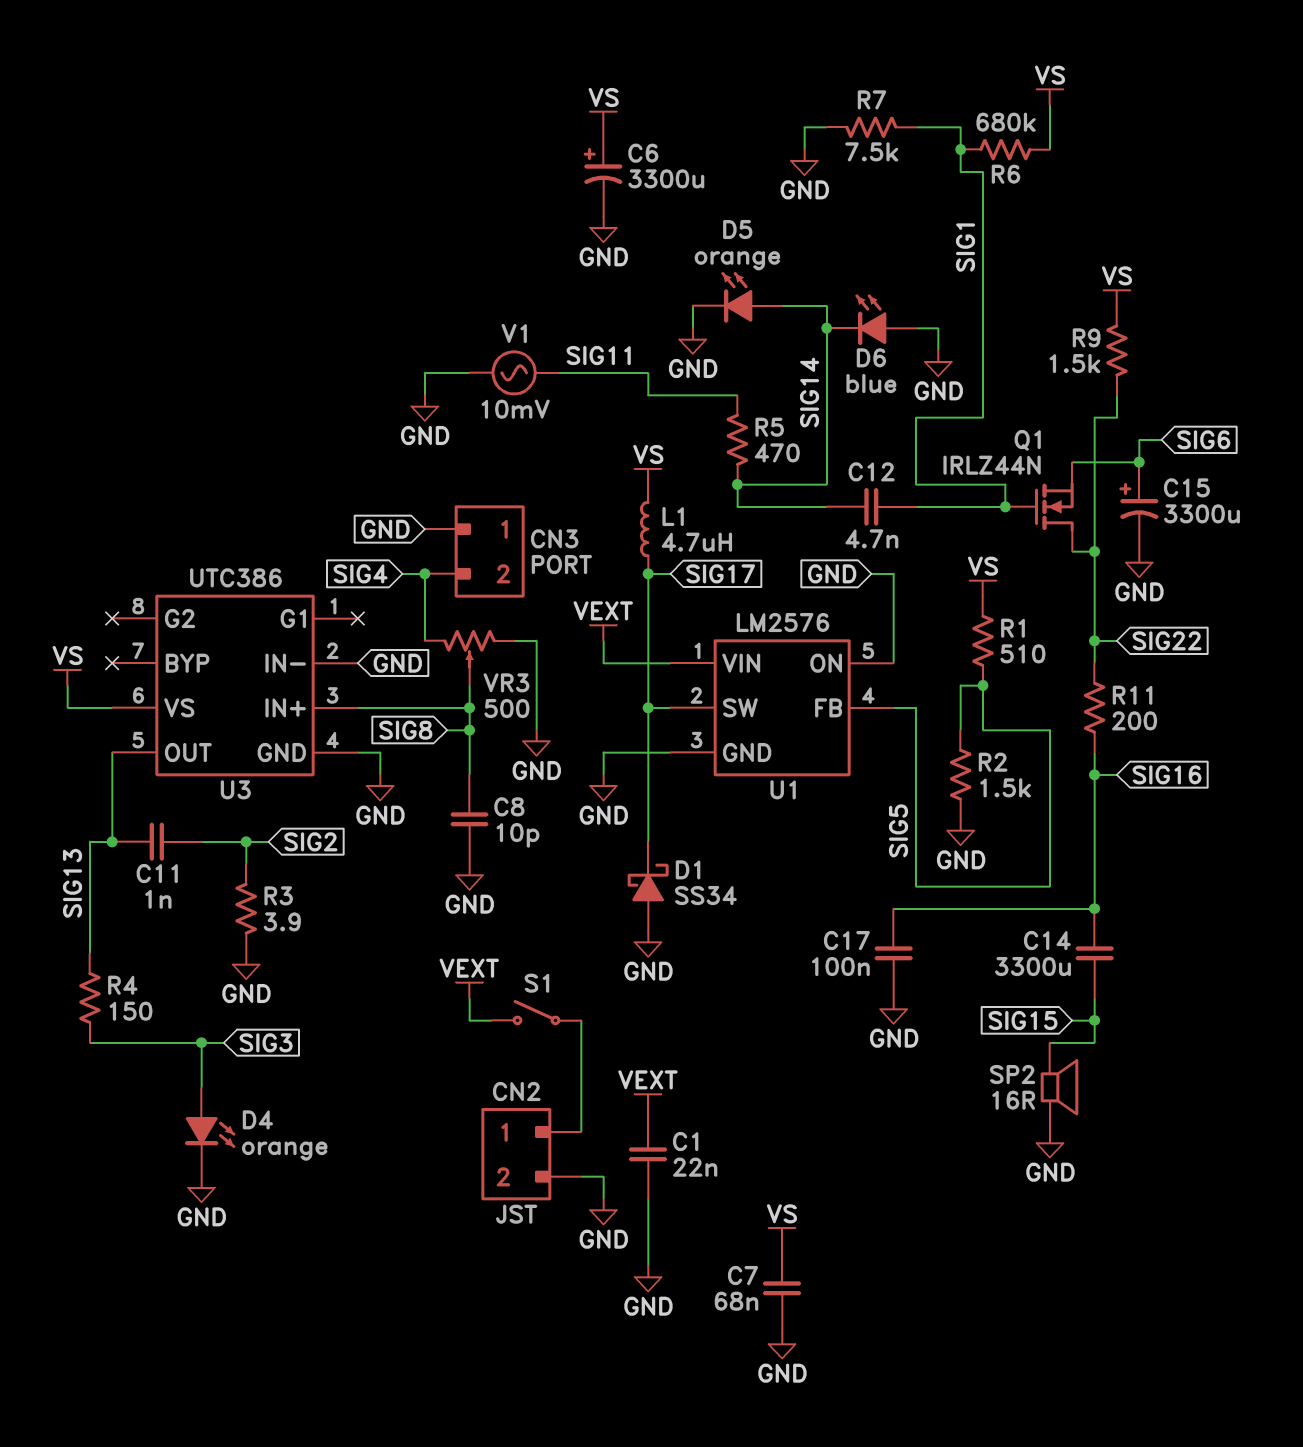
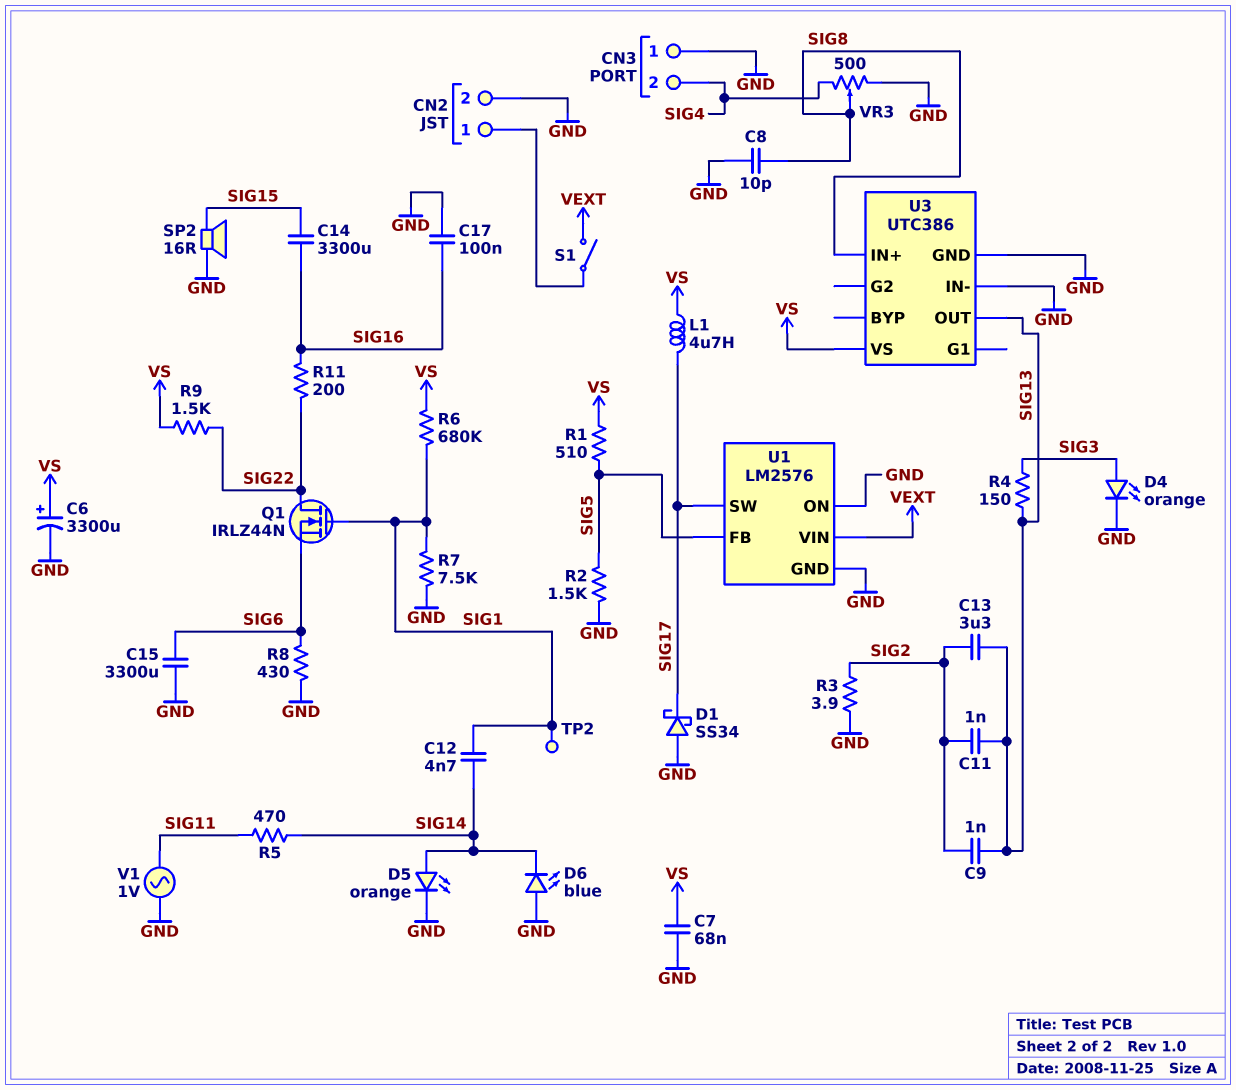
C1: 22nF (GND, VEXT) -> none
C9: none -> 1nF (SIG2, SIG13)
C13: none -> 3.3uF (SIG2, SIG13)
C15: 3300uF (plus SIG6, minus GND) -> 3300uF (GND, SIG6)
R8: none -> 430 (GND, SIG6)
TP2: none -> test point (SIG1)
V1: AC 10mV (GND, SIG11) -> AC 1V (GND, SIG11)

